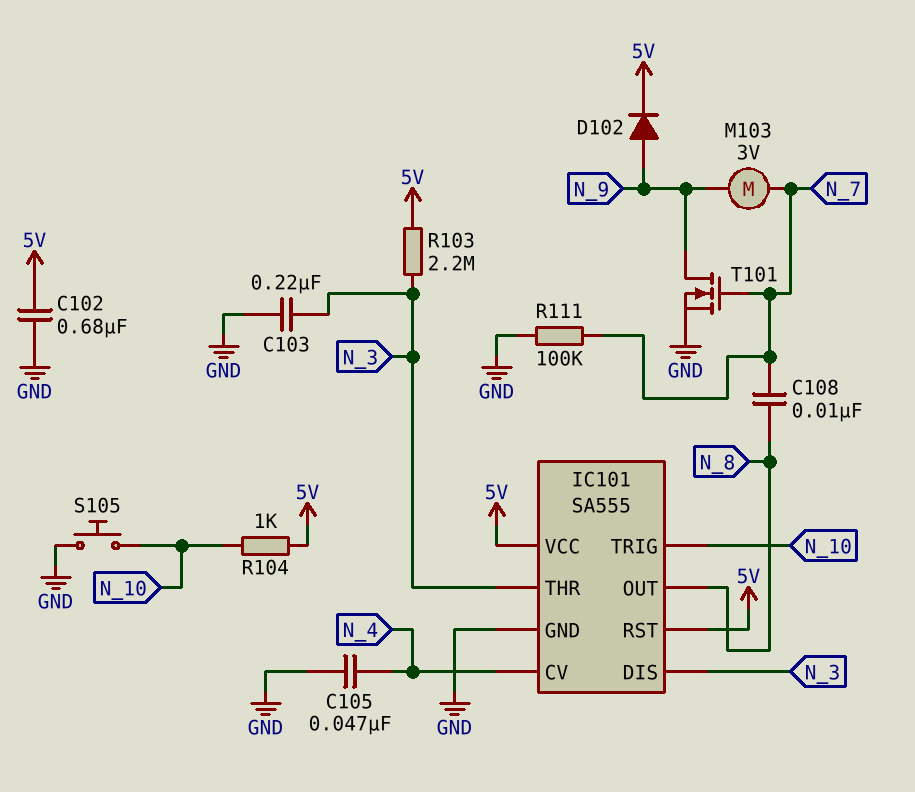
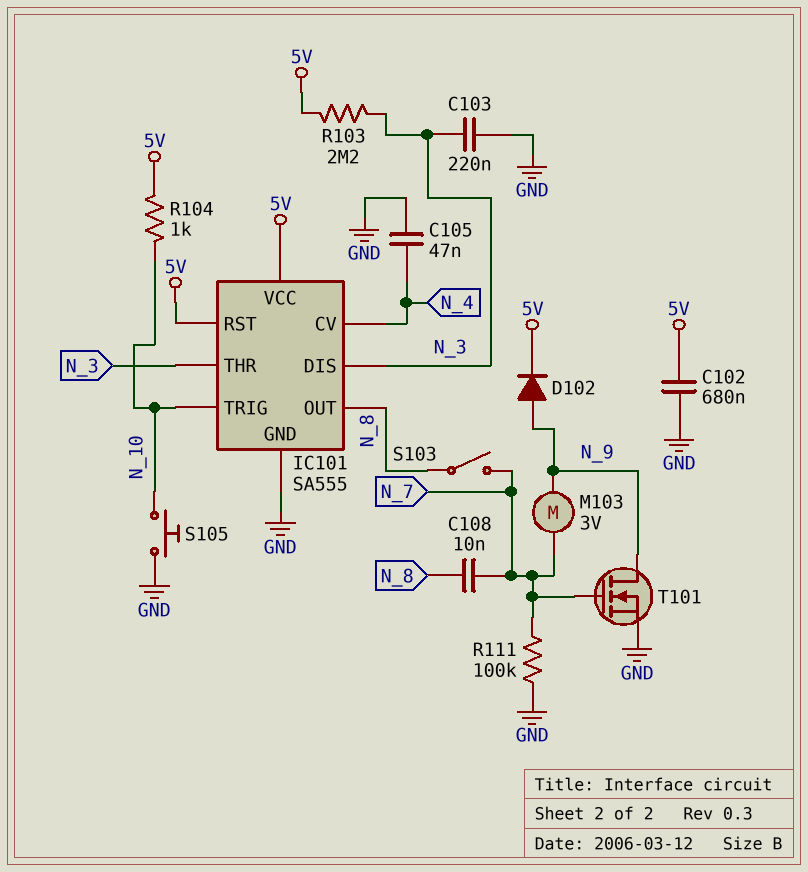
S103: none -> switch (N_7, N_8)

